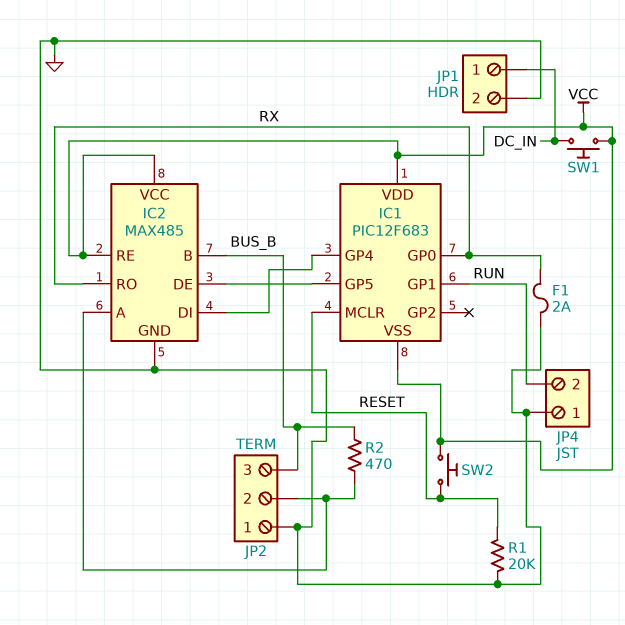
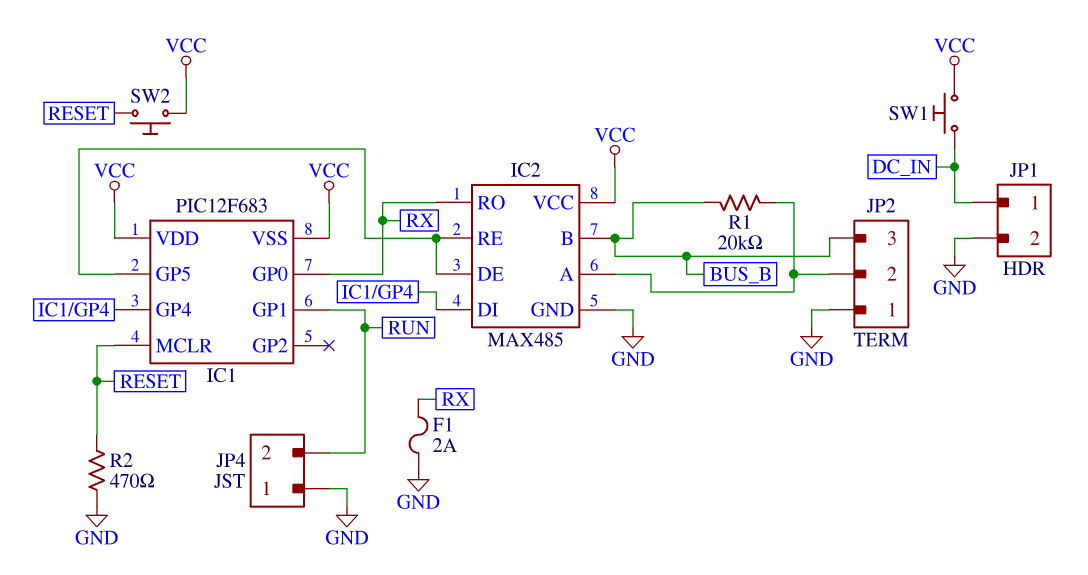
IC2 pin RE: VCC -> IC1/GP5
R1: 20k (GND, RESET) -> 20k (BUS_B, IC2/A)
R2: 470 (BUS_B, IC2/A) -> 470 (GND, RESET)

